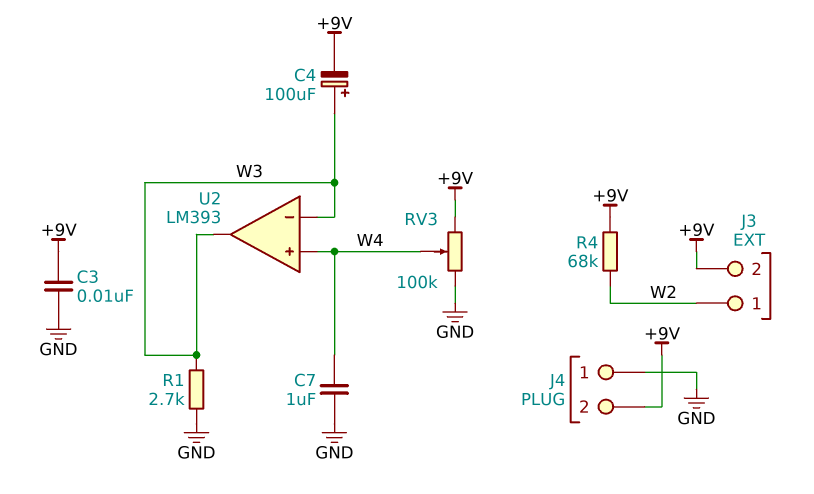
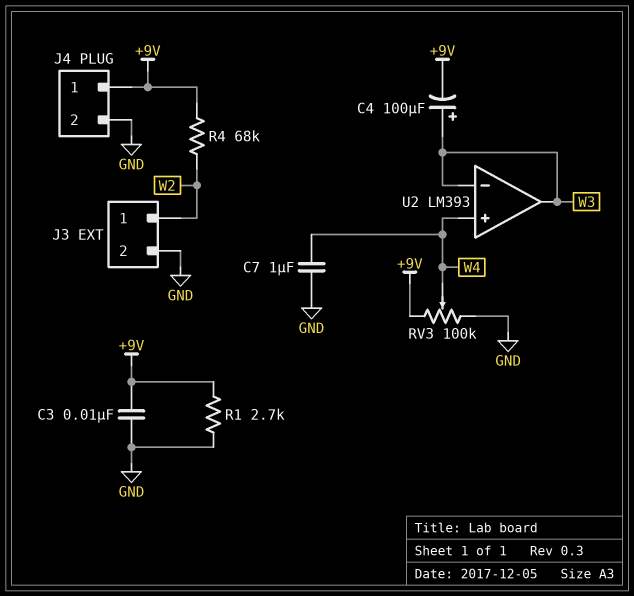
J3 pin 2: +9V -> GND
J4 pin 1: GND -> +9V
J4 pin 2: +9V -> GND
R1: 2.7k (GND, W3) -> 2.7k (+9V, GND)

